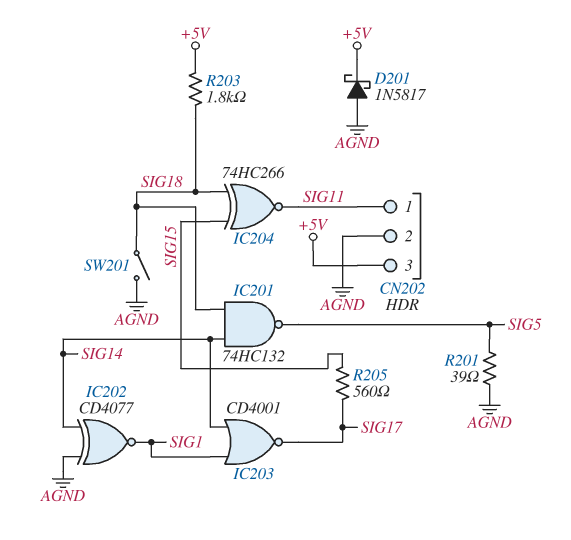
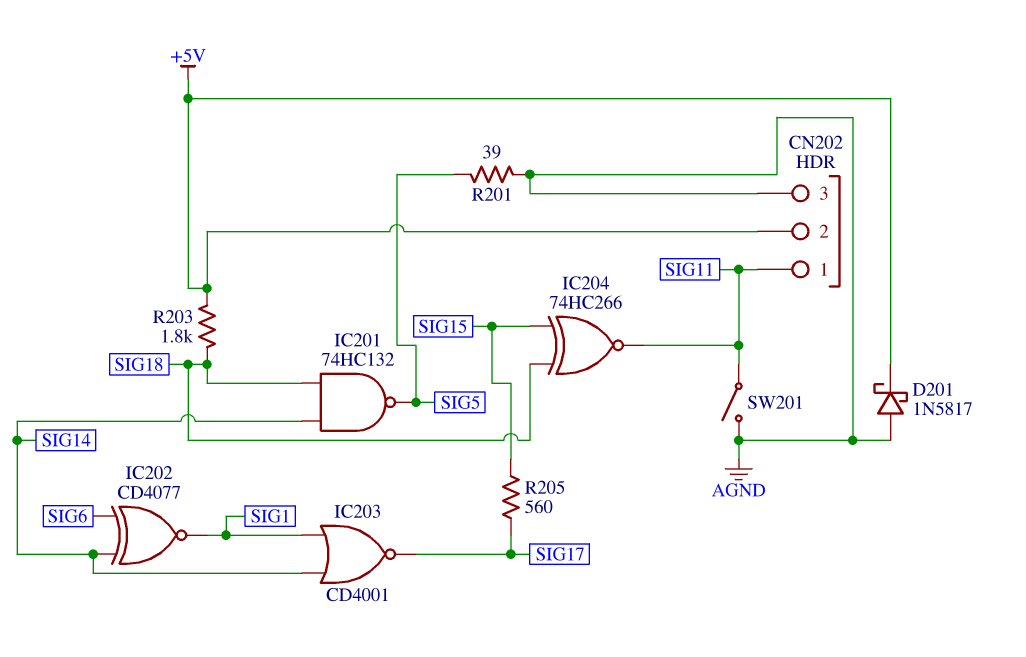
CN202 pin 2: AGND -> +5V
CN202 pin 3: +5V -> AGND
IC202: XNOR CD4077 (in AGND, in SIG14, out SIG1) -> XNOR CD4077 (in SIG6, in SIG14, out SIG1)
SW201: switch (AGND, SIG18) -> switch (AGND, SIG11)

